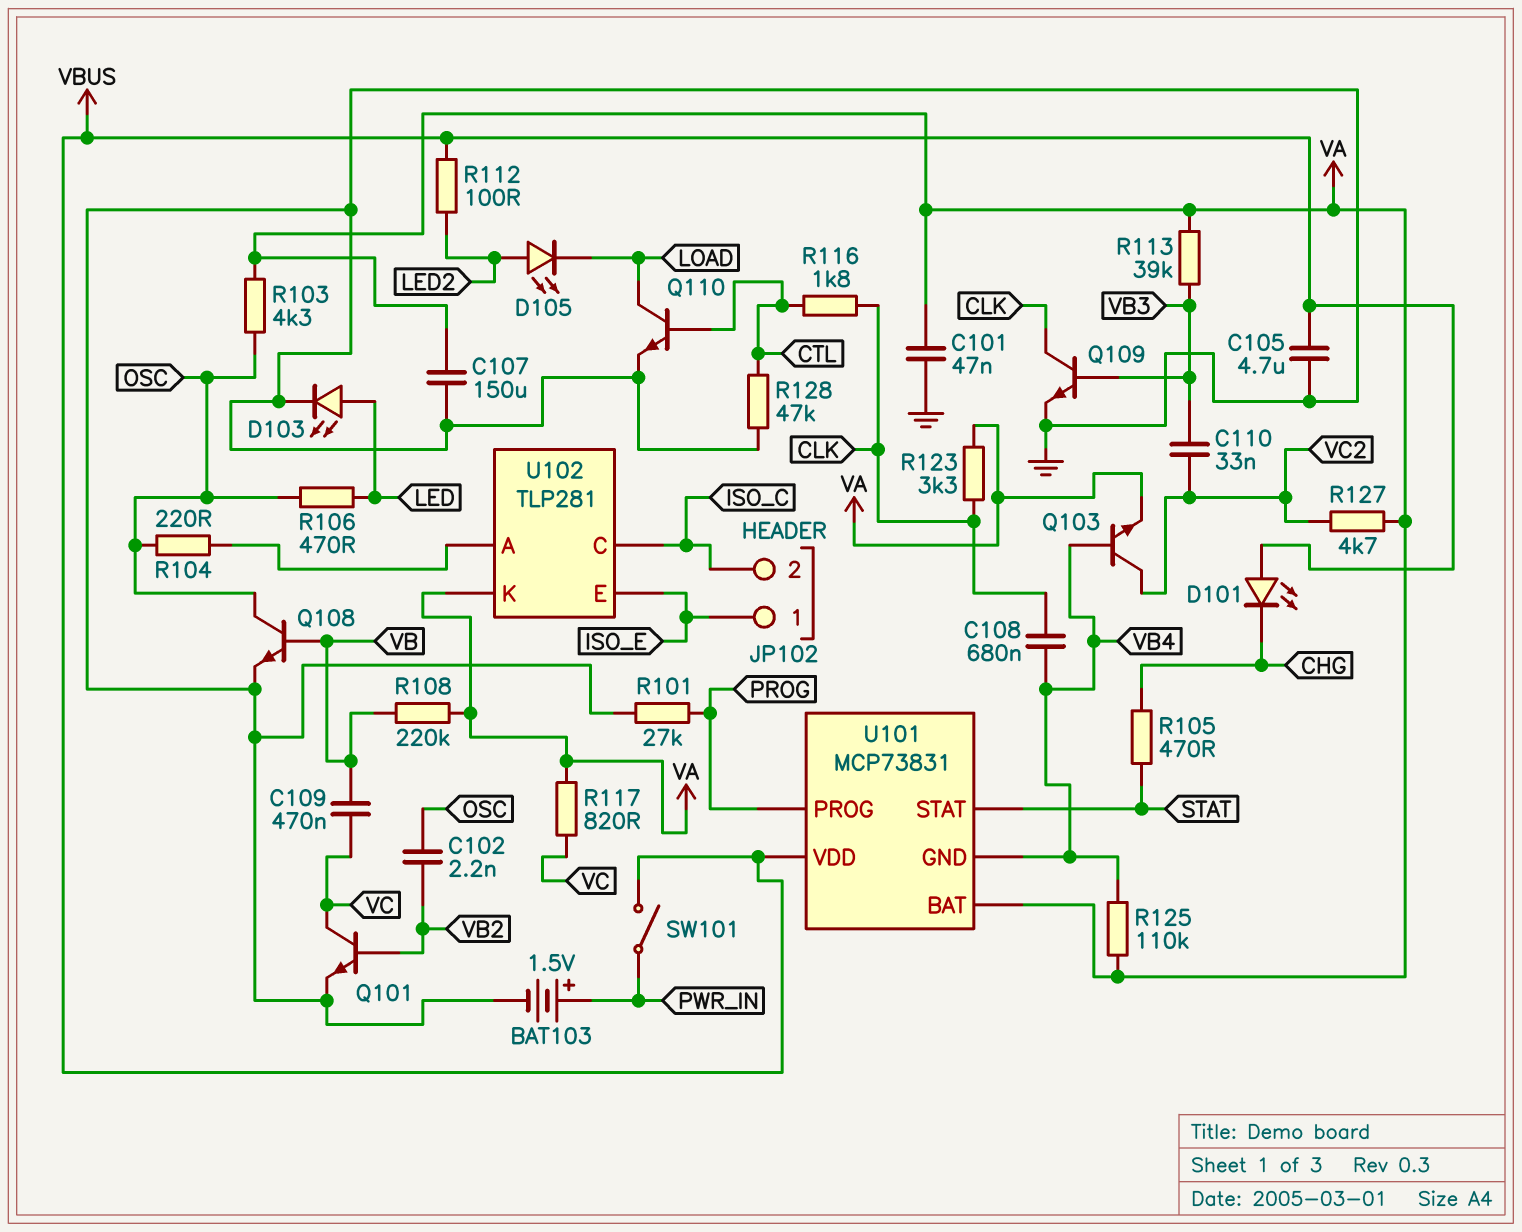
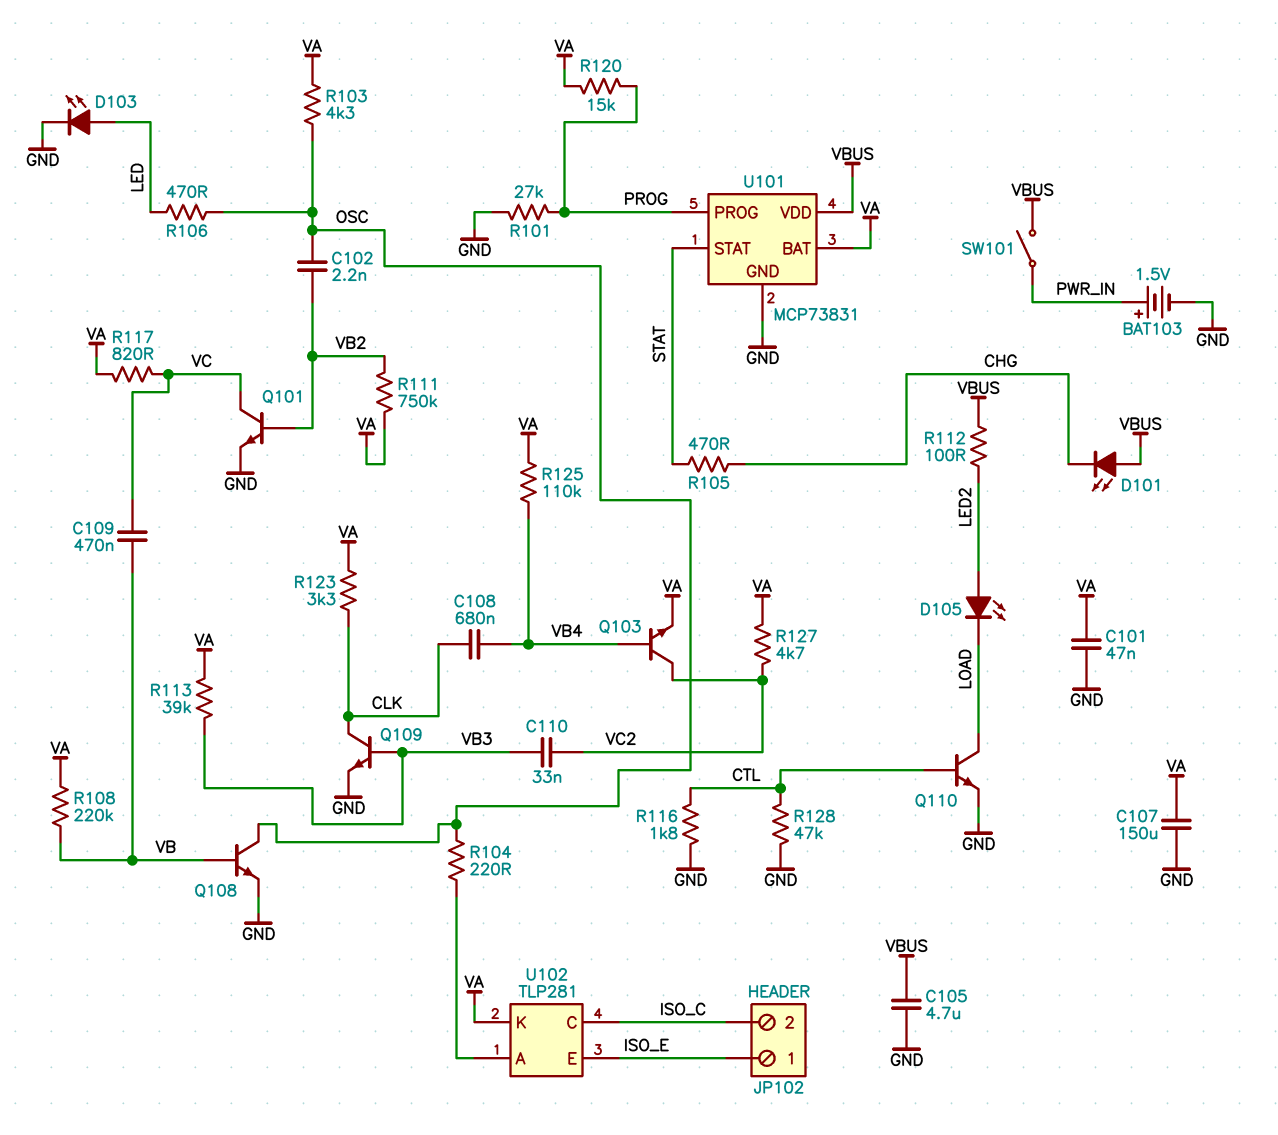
R111: none -> 750k (VA, VB2)
R116: 1.8k (CLK, CTL) -> 1.8k (CTL, GND)
R120: none -> 15k (PROG, VA)
U101 pin GND: VB4 -> GND

